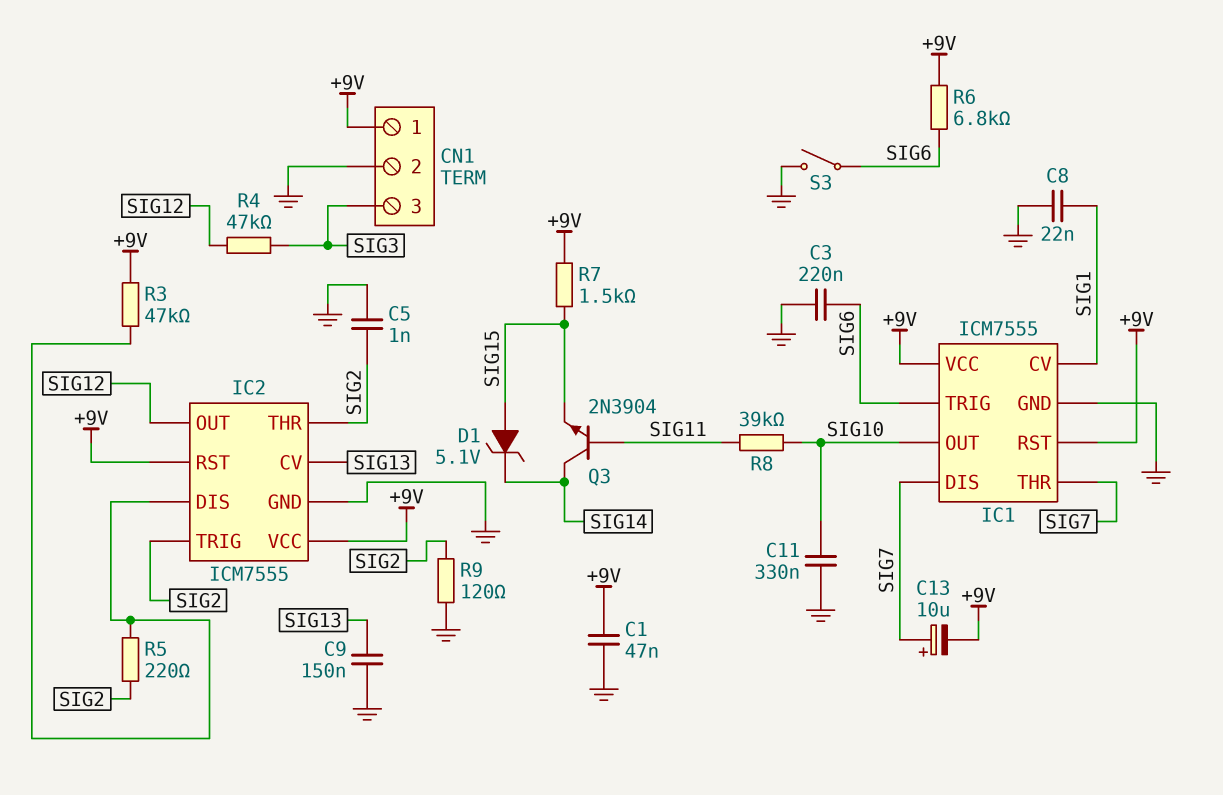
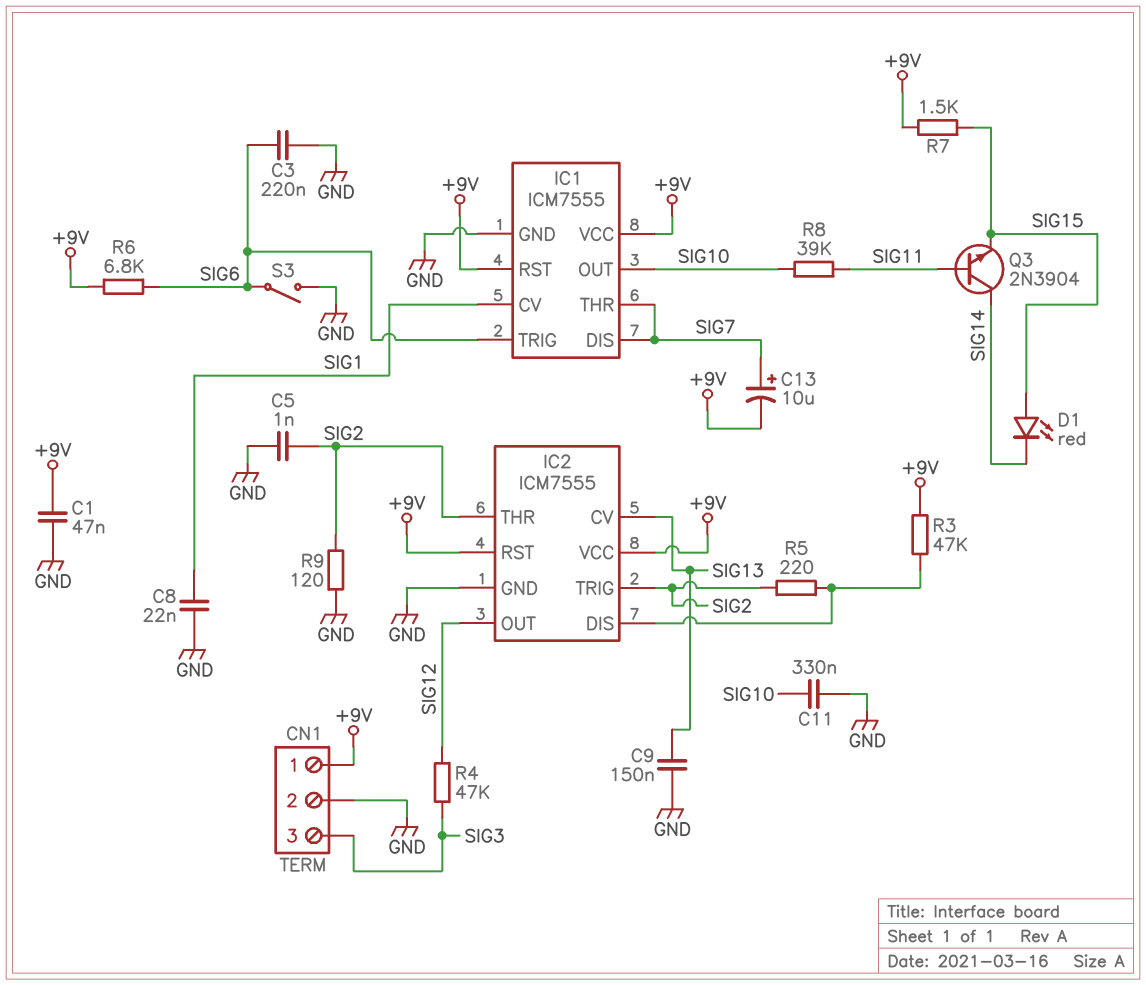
D1: zener 5.1V (A SIG15, K SIG14) -> LED red (A SIG15, K SIG14)

